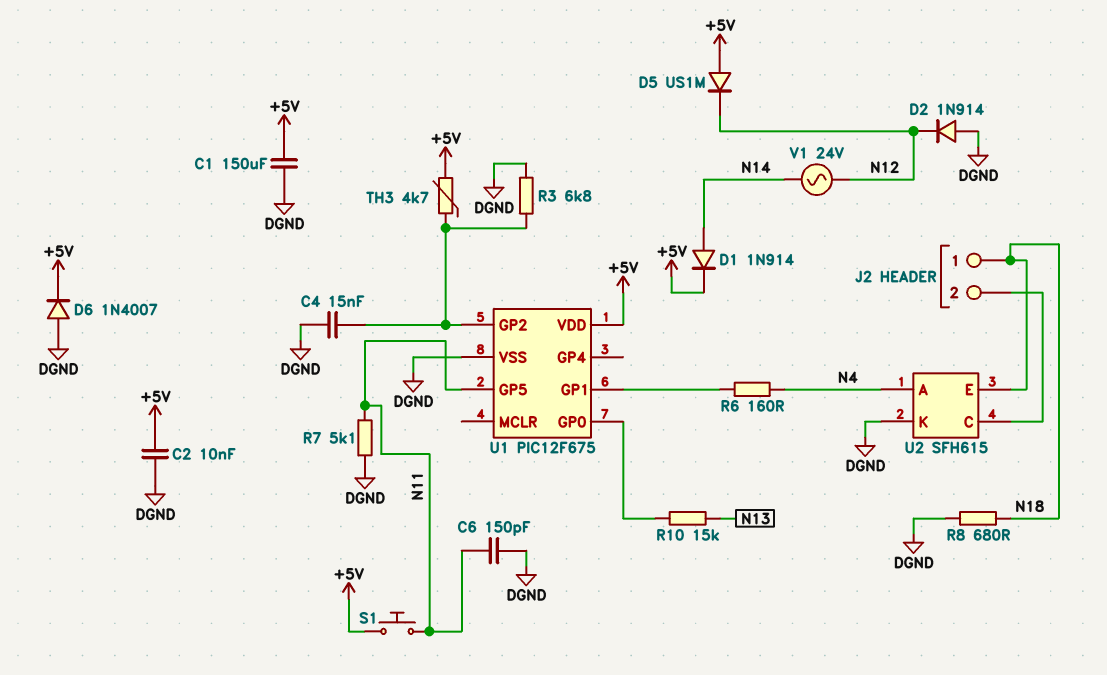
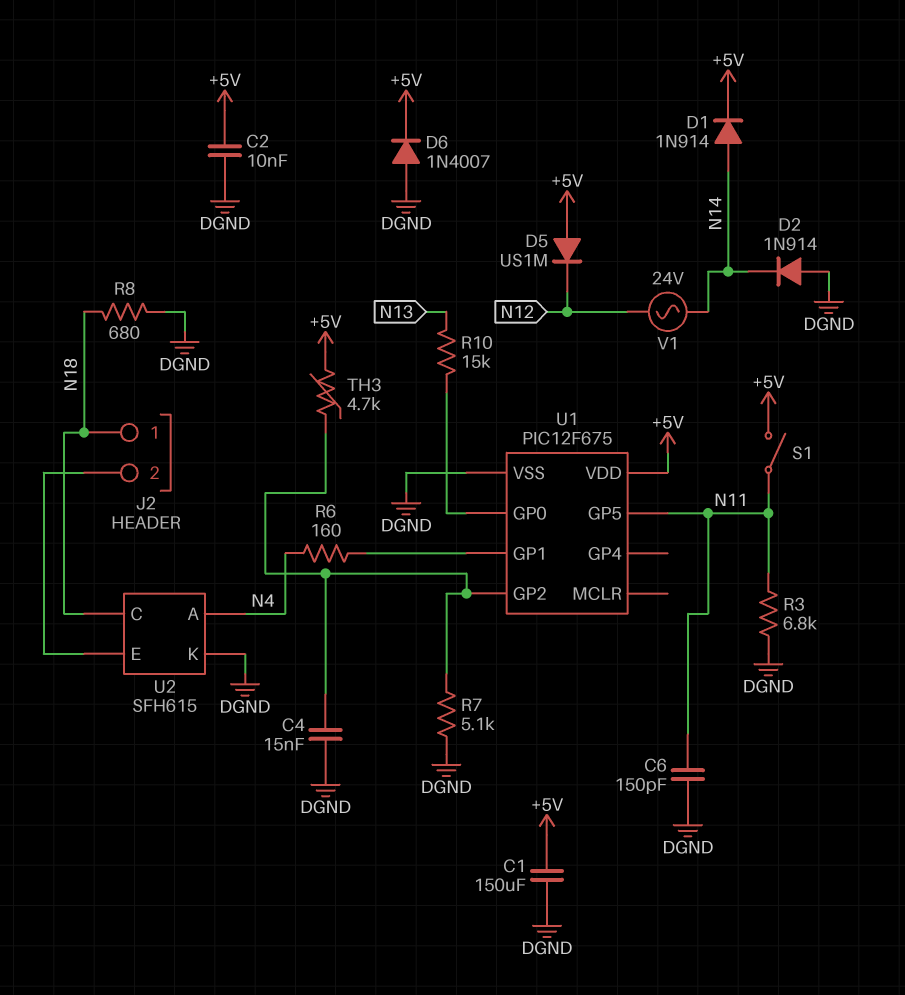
D2: diode 1N914 (A DGND, K N12) -> diode 1N914 (A DGND, K N14)
R3: 6.8k (DGND, U1/GP2) -> 6.8k (DGND, N11)
R7: 5.1k (DGND, N11) -> 5.1k (DGND, U1/GP2)
S1: button (+5V, N11) -> switch (+5V, N11)
U2 pin C: J2/2 -> N18
U2 pin E: N18 -> J2/2

